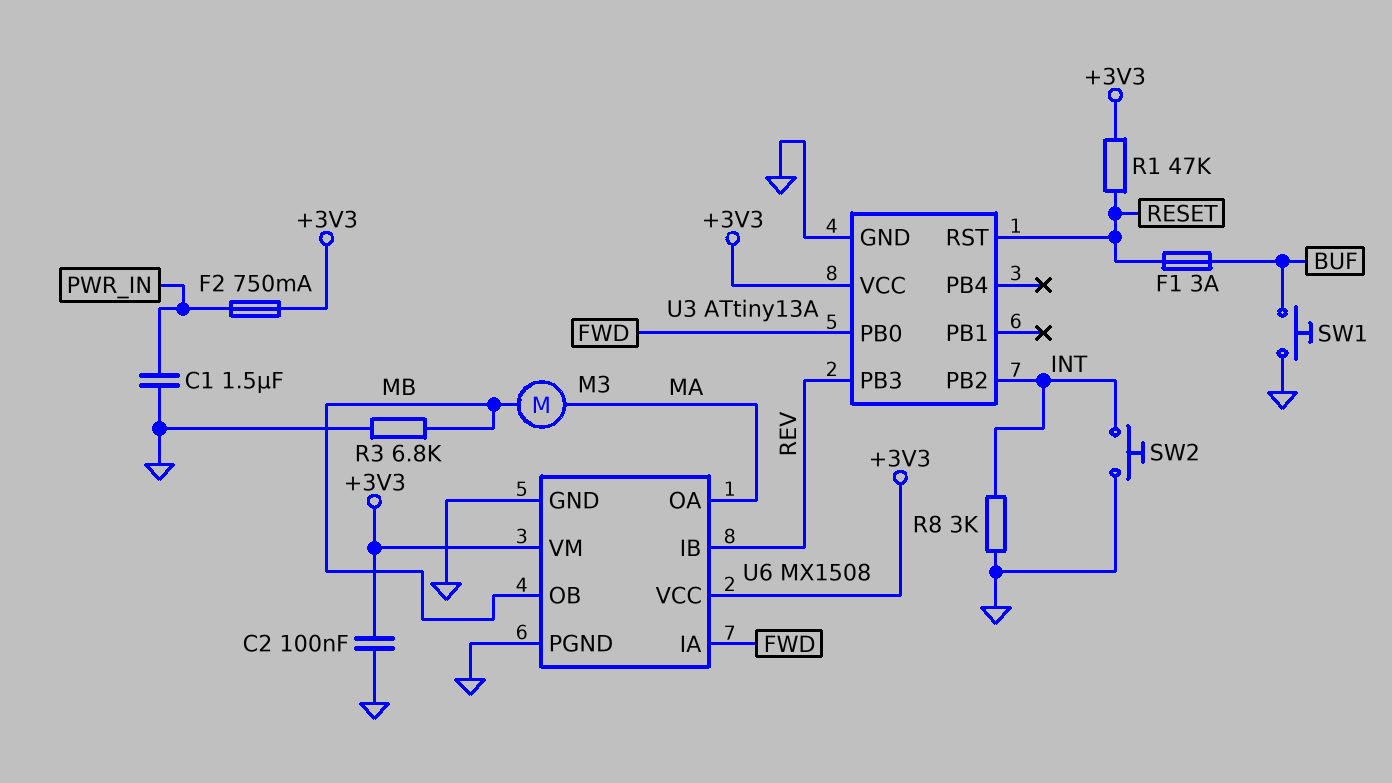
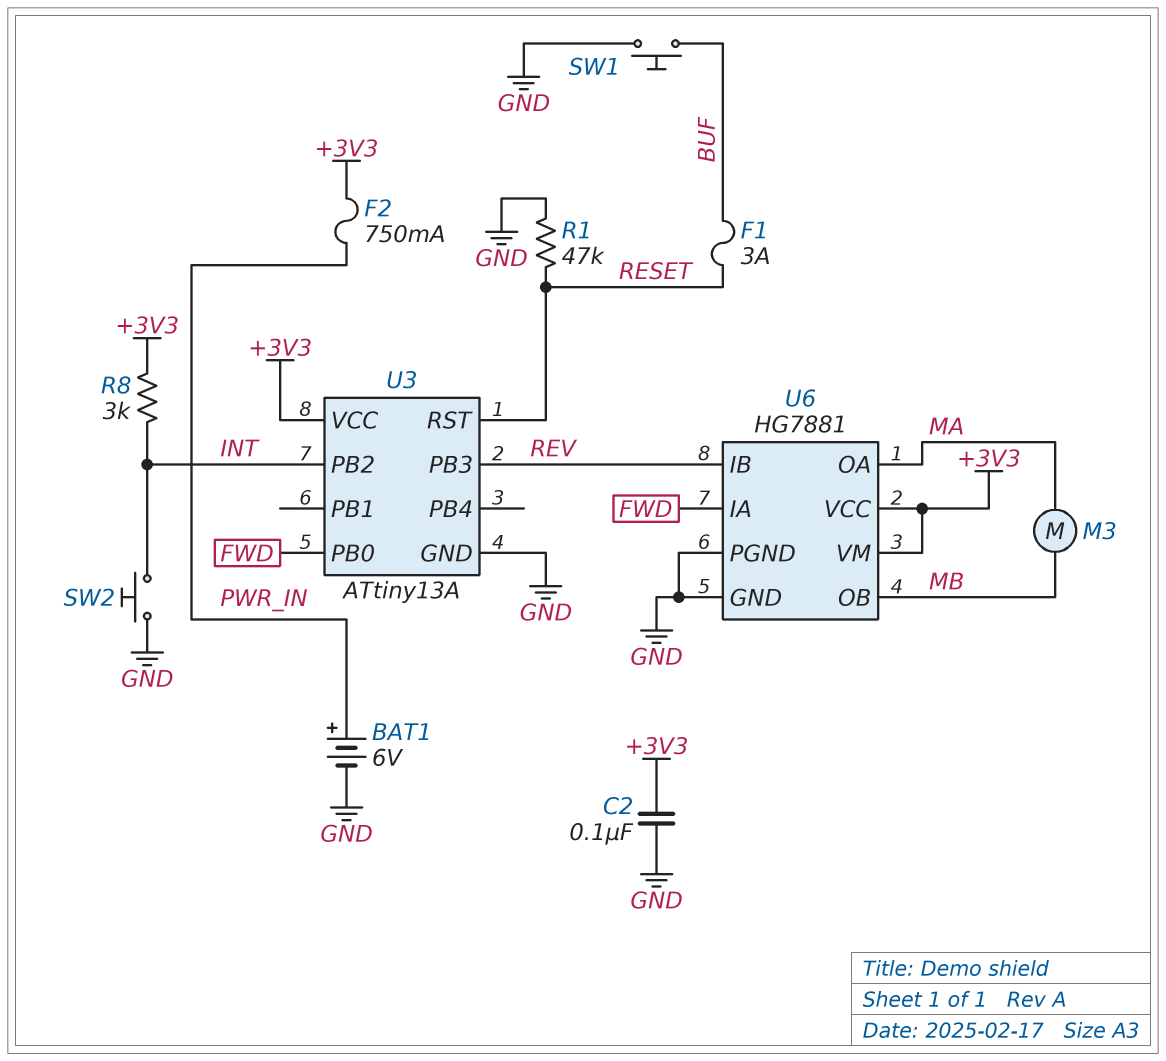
BAT1: none -> 6V (plus PWR_IN, minus GND)
C1: 1.5uF (GND, PWR_IN) -> none
R1: 47k (+3V3, RESET) -> 47k (GND, RESET)
R3: 6.8k (GND, MB) -> none
R8: 3k (GND, INT) -> 3k (+3V3, INT)
U6: MX1508 -> HG7881

